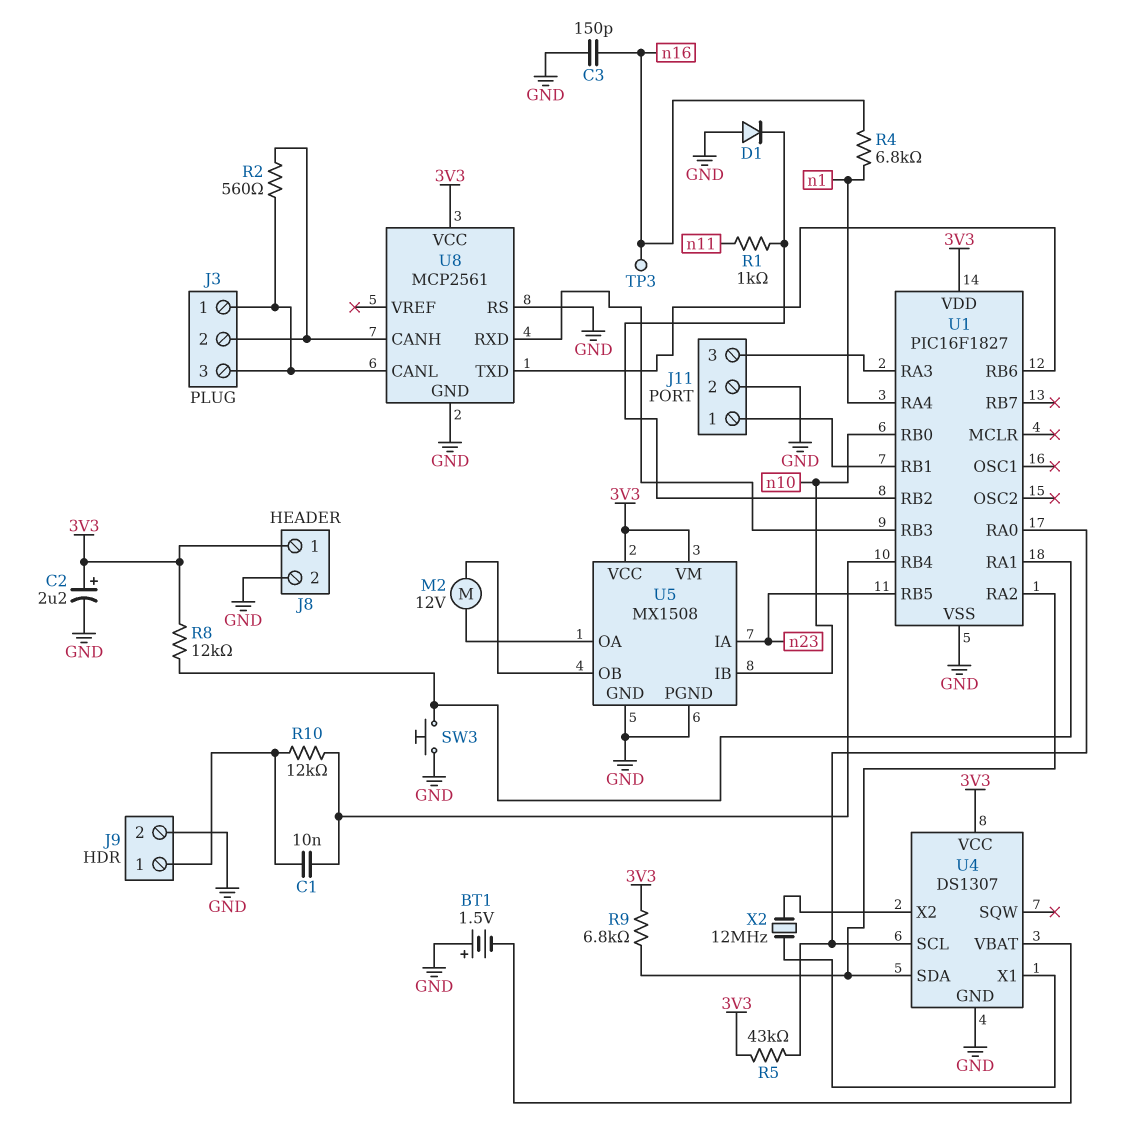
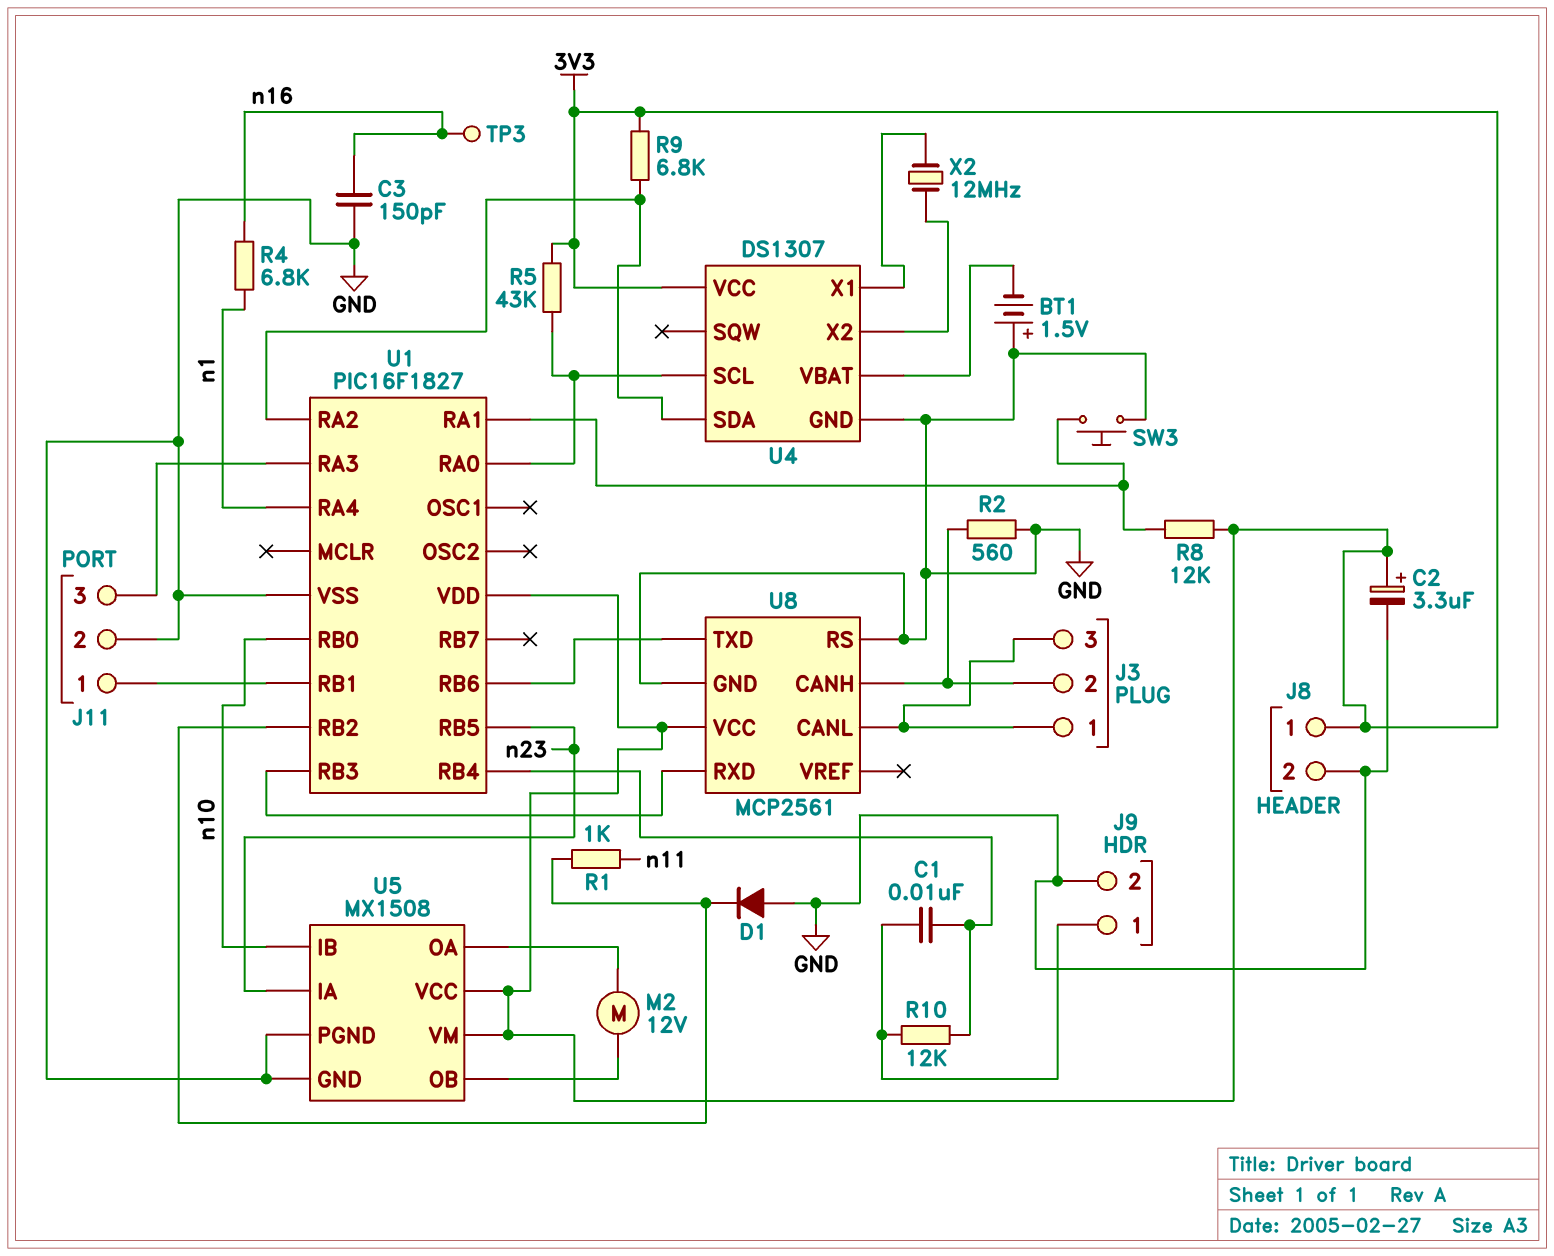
C2: 2.2uF (plus 3V3, minus GND) -> 3.3uF (plus 3V3, minus GND)
R2: 560 (J3/1, J3/2) -> 560 (GND, J3/2)

